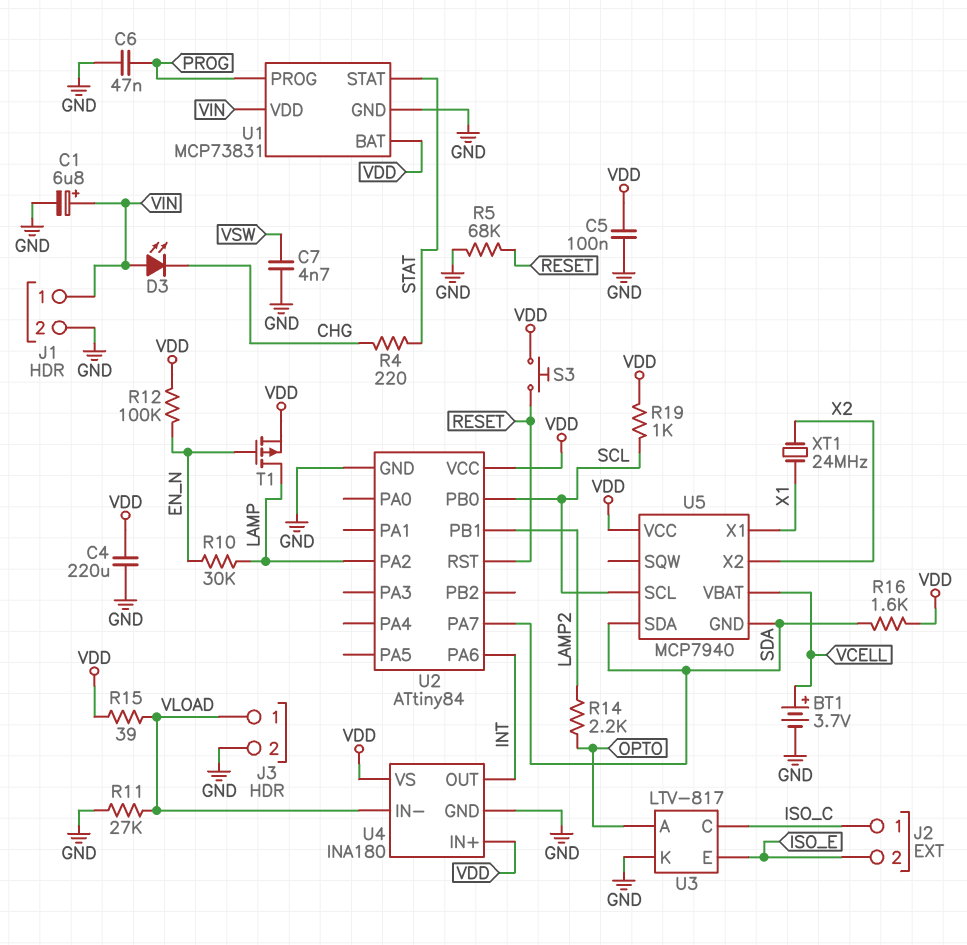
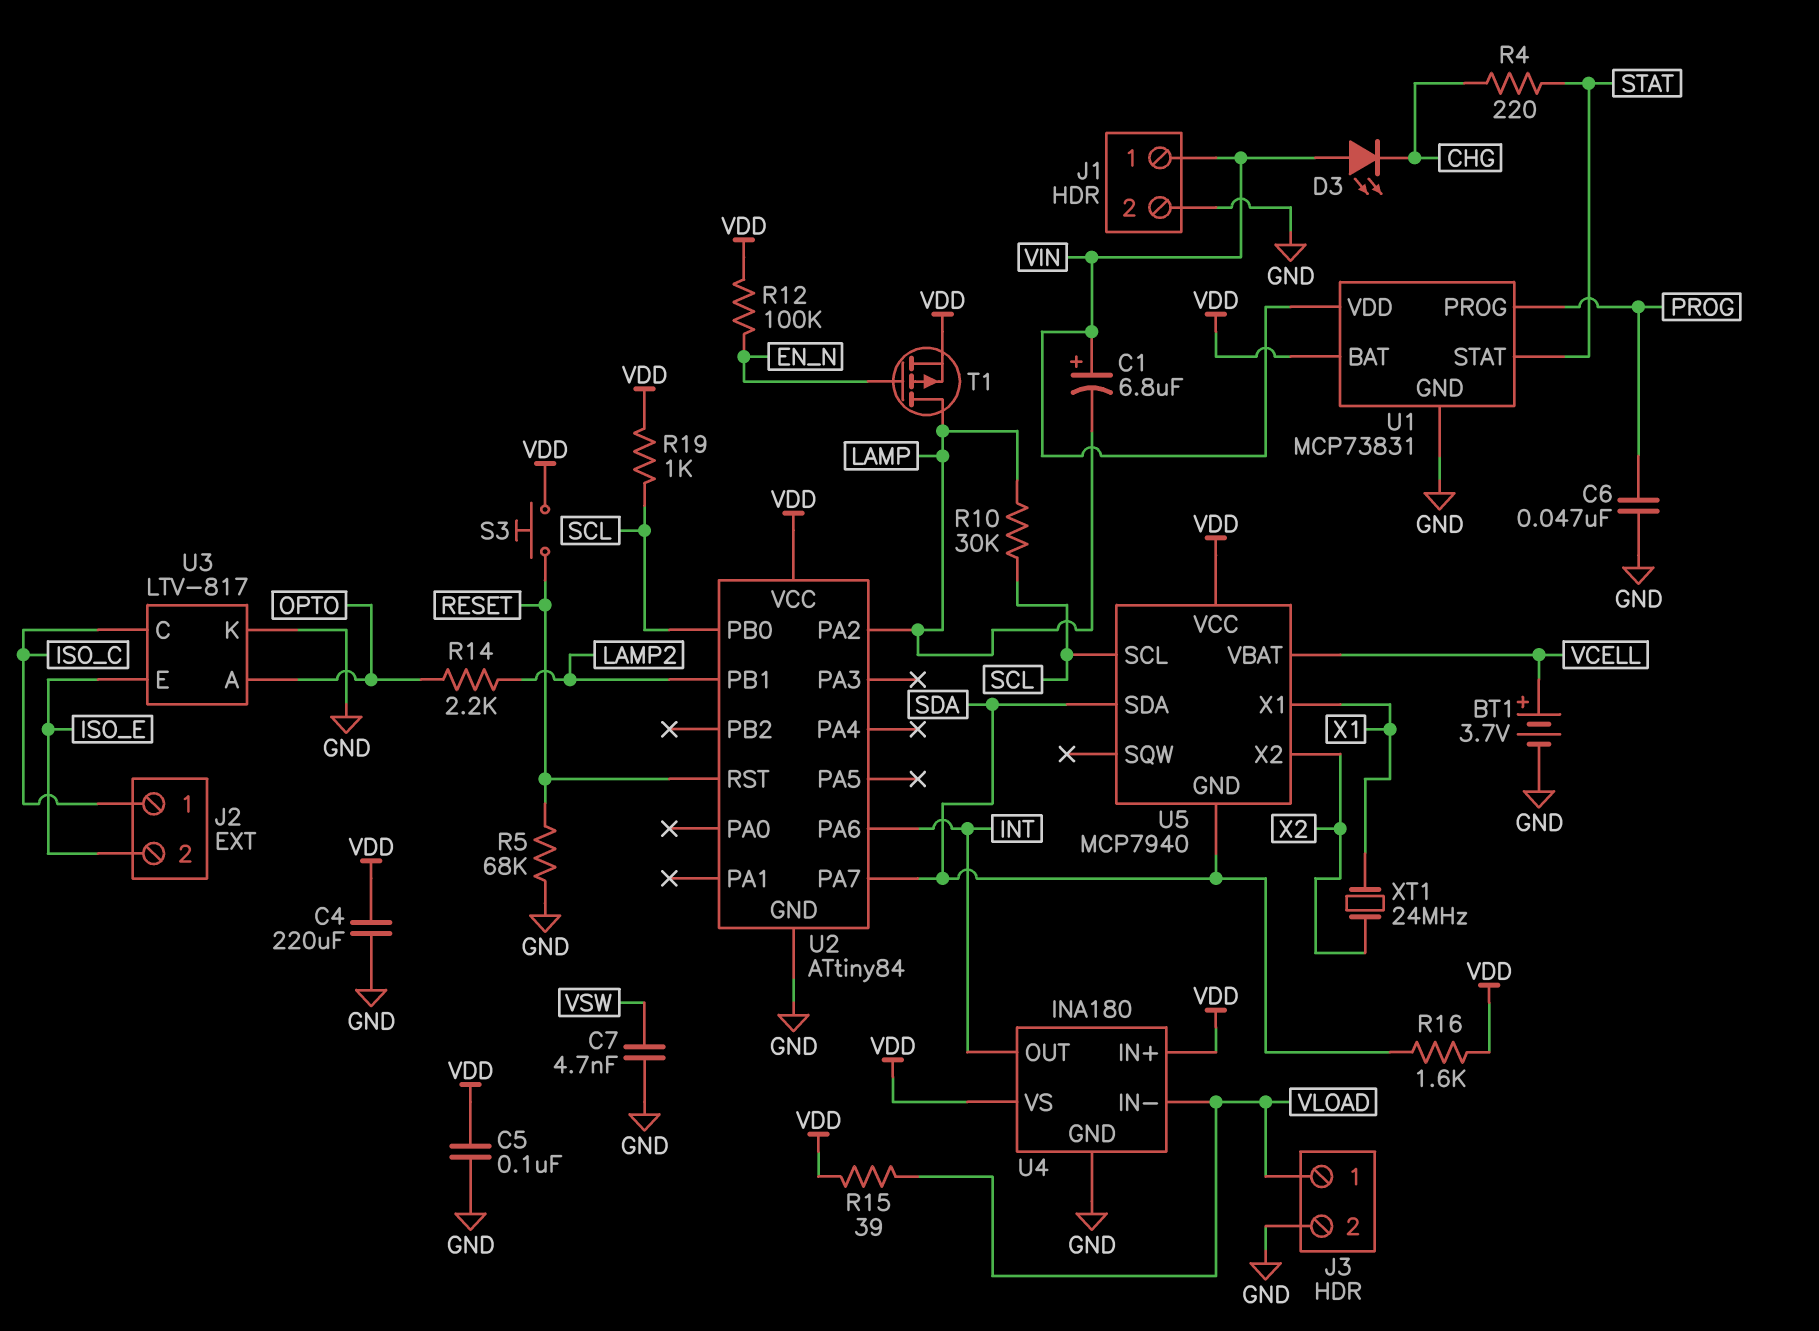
C1: 6.8uF (plus VIN, minus GND) -> 6.8uF (plus VIN, minus LAMP)
R10: 30k (EN_N, LAMP) -> 30k (LAMP, SCL)
R11: 27k (GND, VLOAD) -> none

